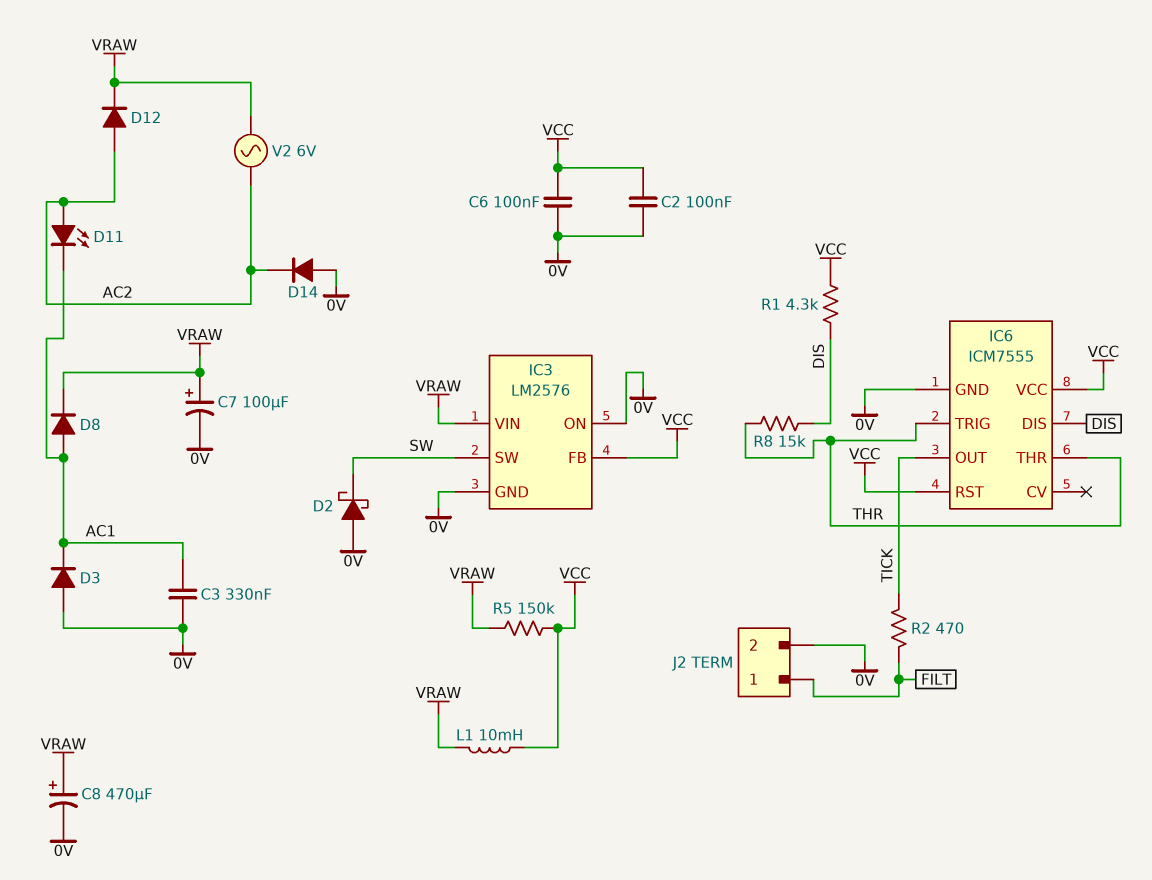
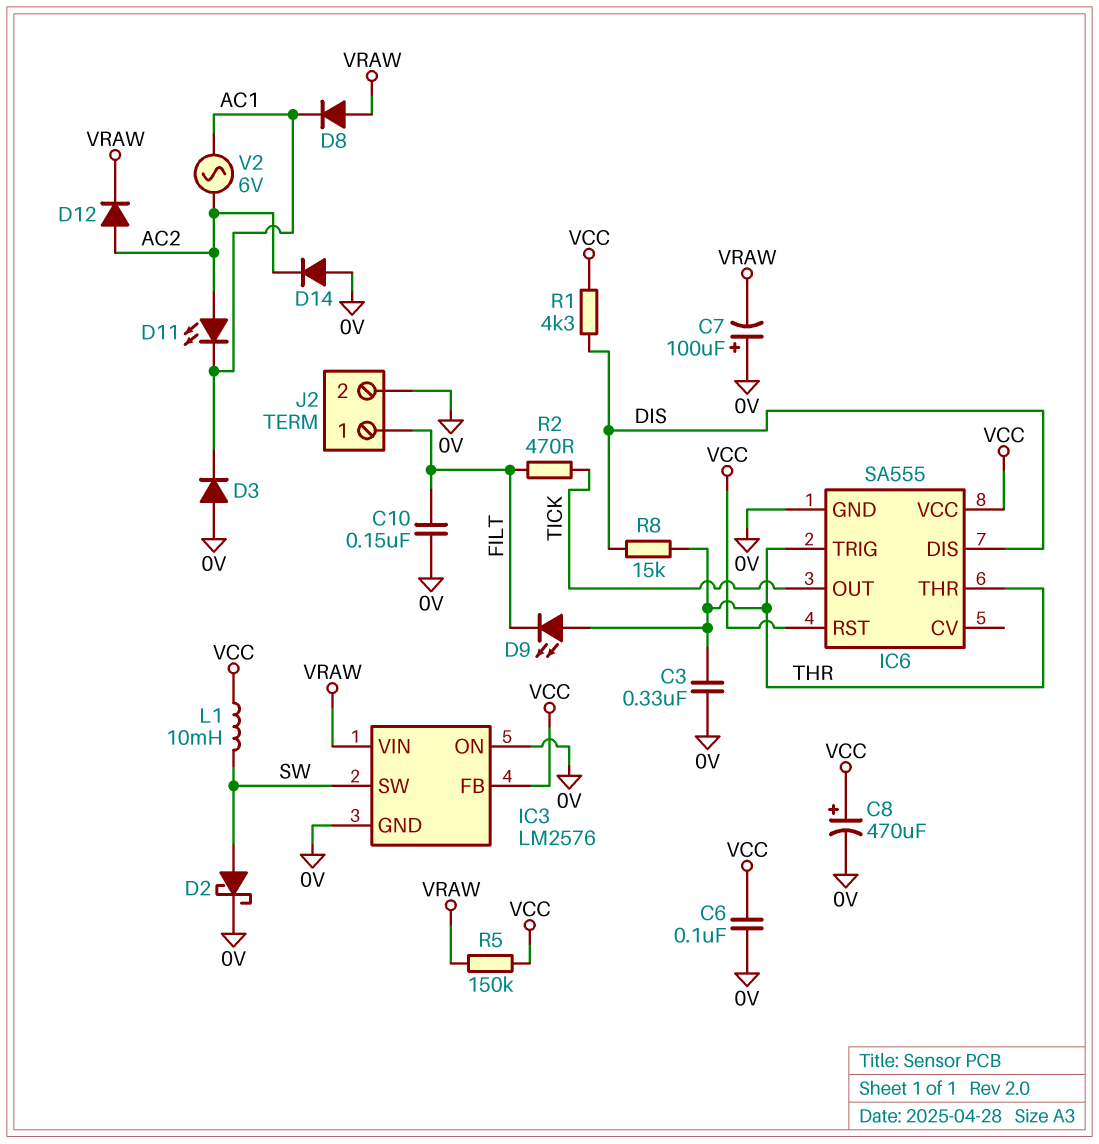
C2: 100nF (0V, VCC) -> none
C3: 330nF (0V, AC1) -> 330nF (0V, THR)
C7: 100uF (plus VRAW, minus 0V) -> 100uF (plus 0V, minus VRAW)
C8: 470uF (plus VRAW, minus 0V) -> 470uF (plus VCC, minus 0V)
C10: none -> 150nF (0V, FILT)
D2: schottky (A 0V, K SW) -> schottky (A SW, K 0V)
D8: diode (A AC1, K VRAW) -> diode (A VRAW, K AC1)
D9: none -> LED (A THR, K FILT)
IC6: ICM7555 -> SA555
L1: 10mH (VCC, VRAW) -> 10mH (SW, VCC)
V2: AC 6V (AC2, VRAW) -> AC 6V (AC1, AC2)

